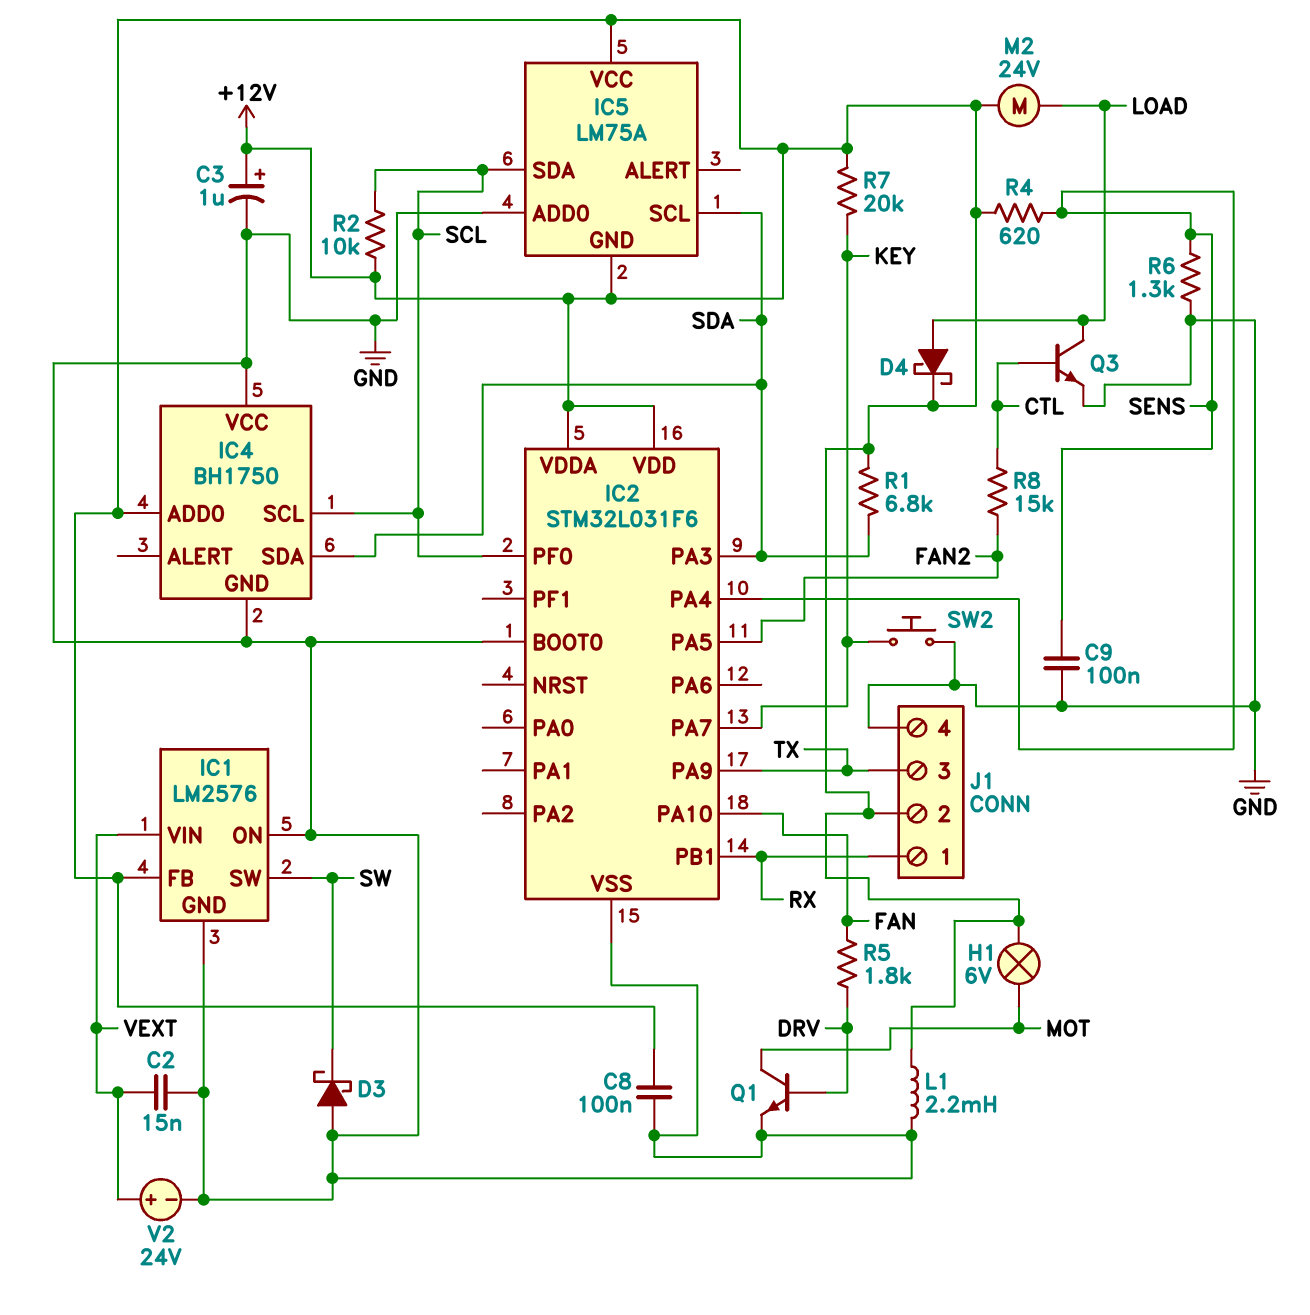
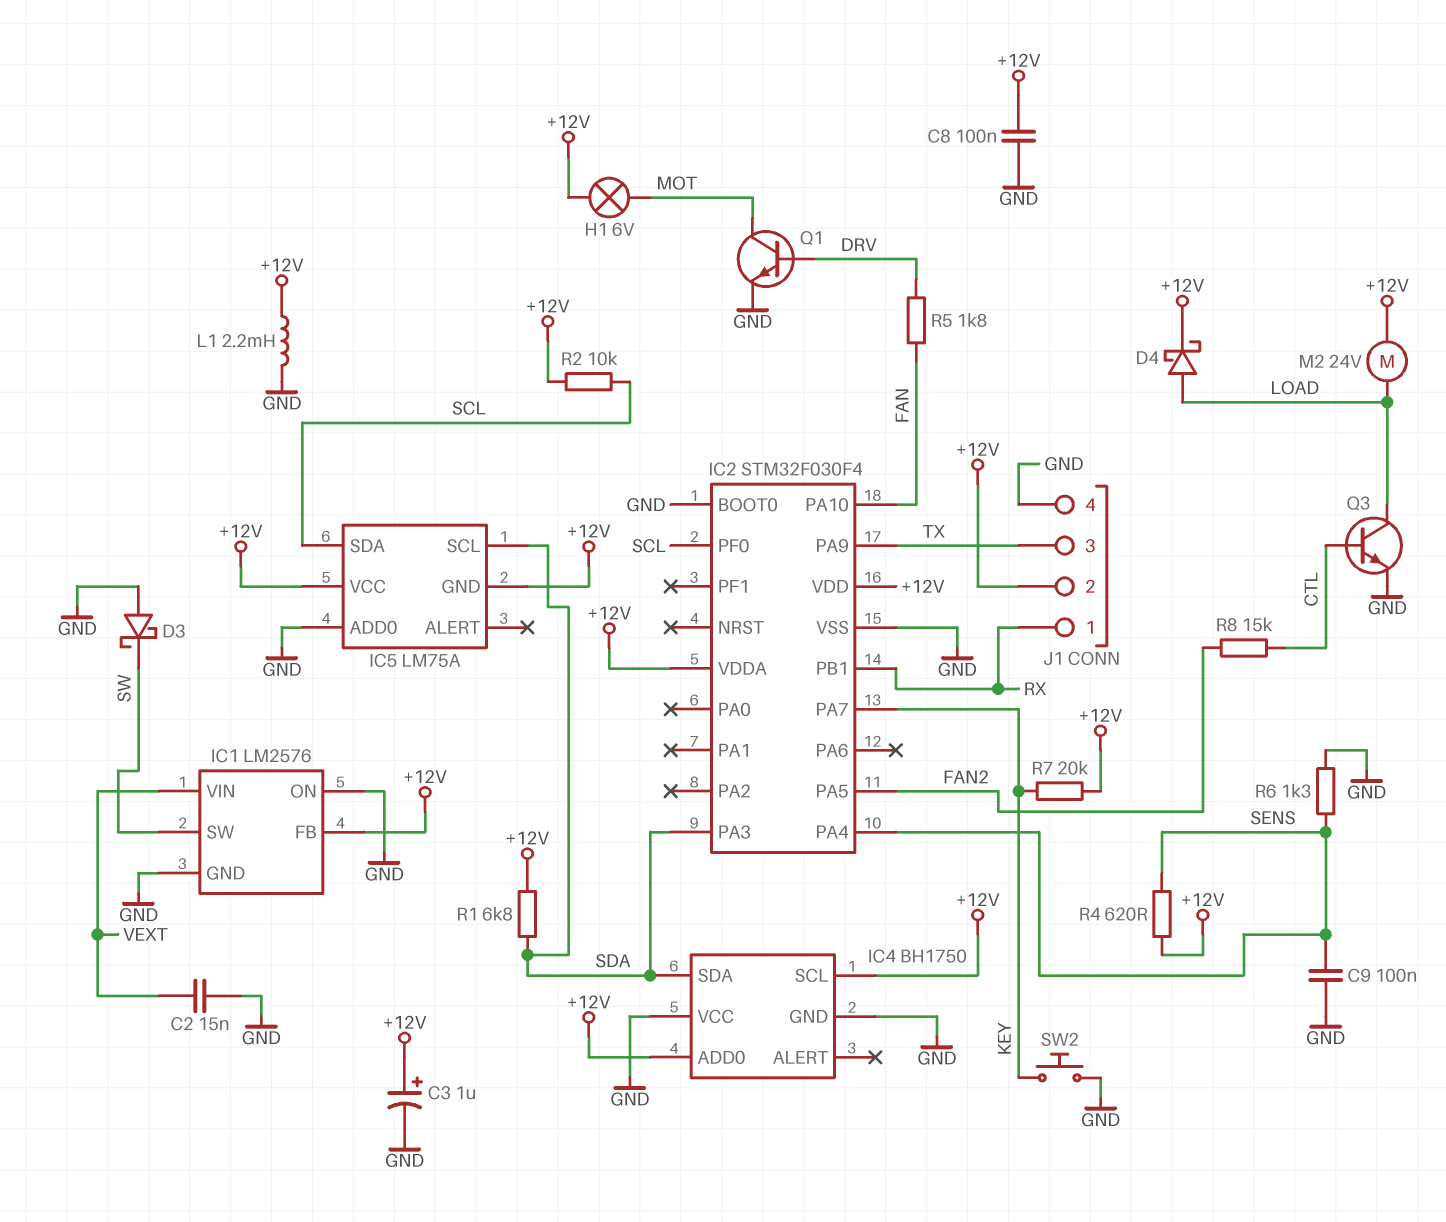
IC2: STM32L031F6 -> STM32F030F4
IC4 pin SCL: SCL -> +12V
V2: 24V (plus VEXT, minus GND) -> none

